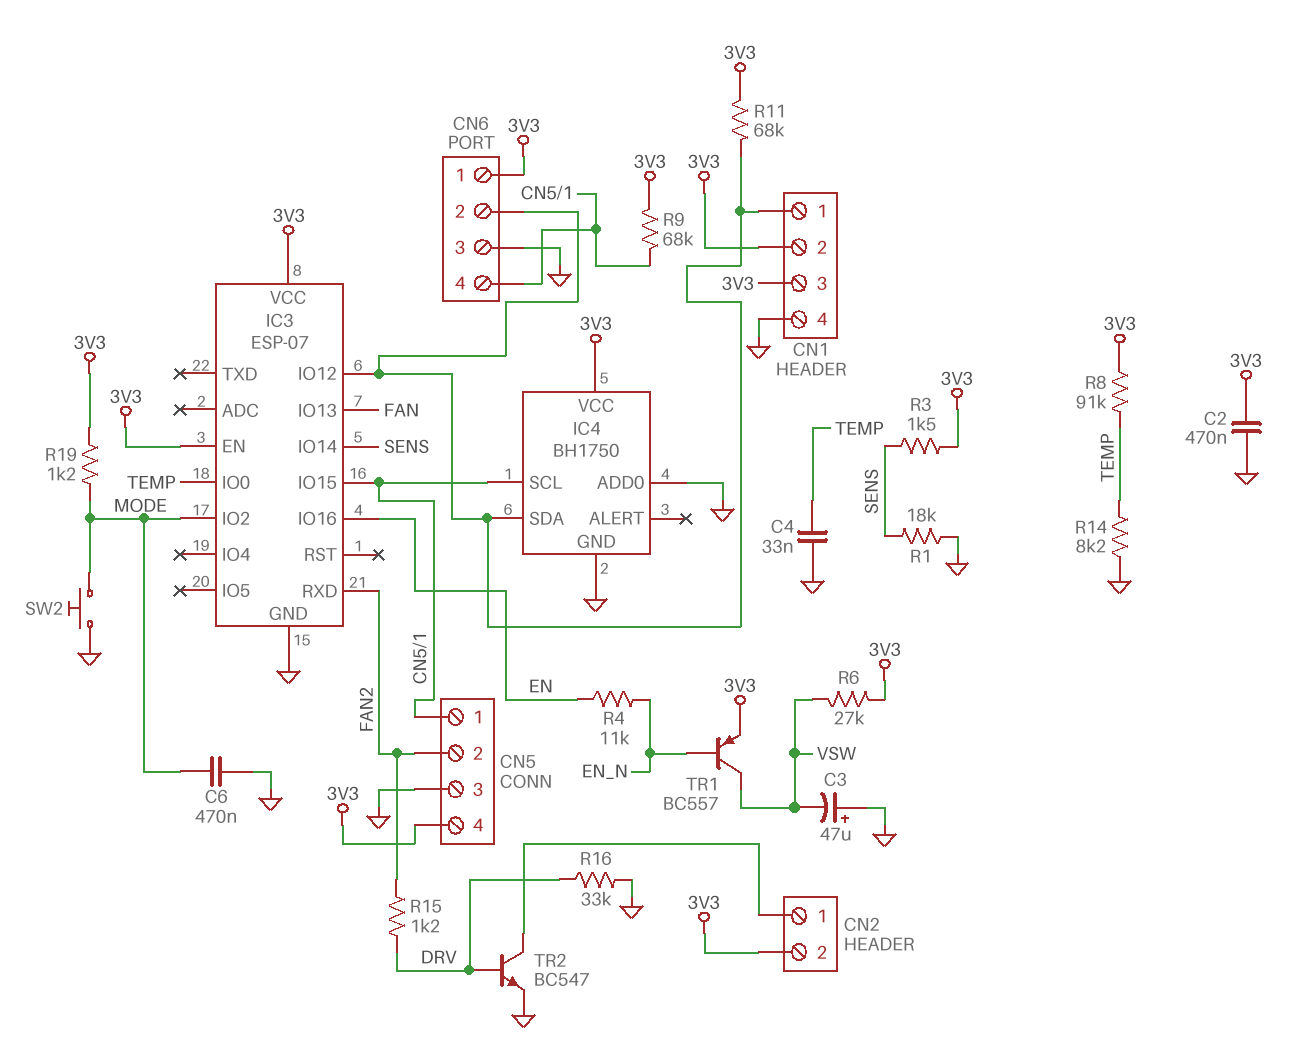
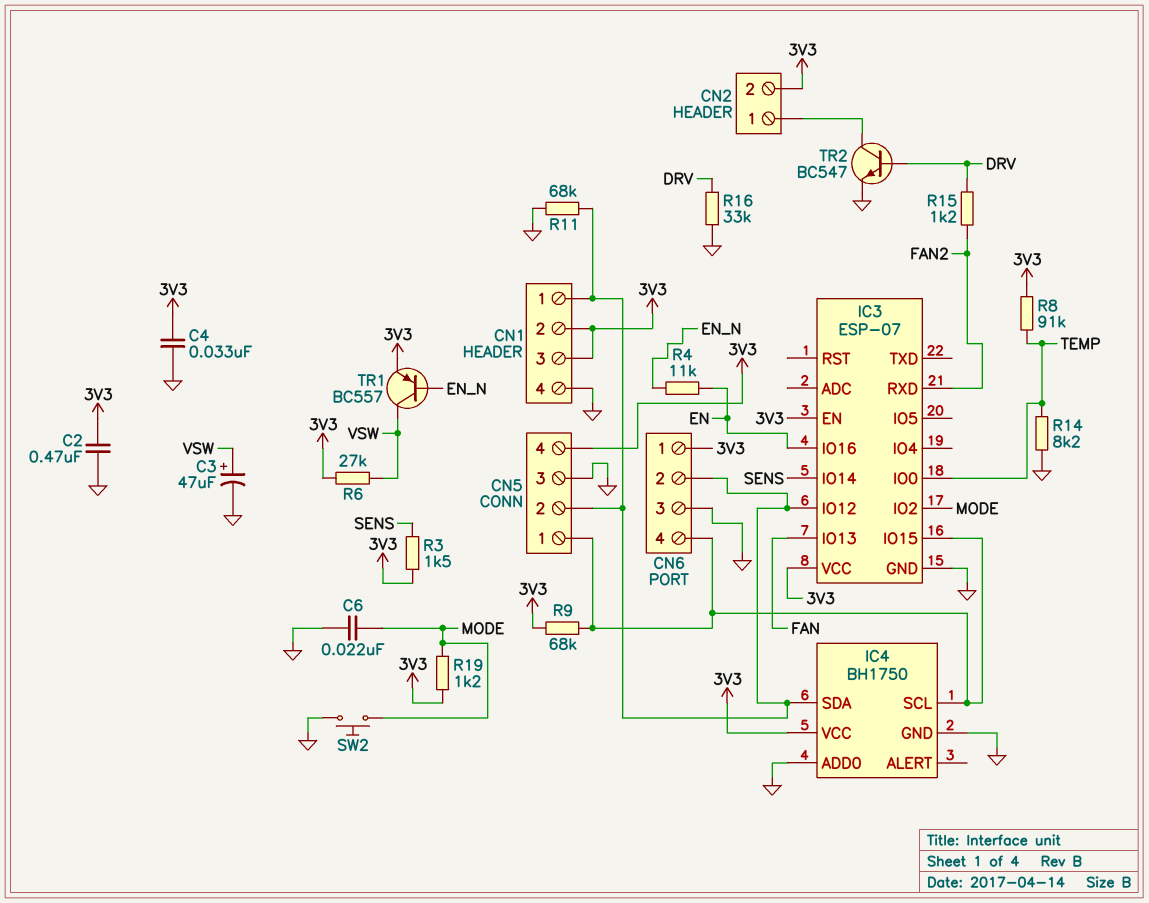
C3: 47uF (plus GND, minus VSW) -> 47uF (plus VSW, minus GND)
C4: 33nF (GND, TEMP) -> 33nF (3V3, GND)
C6: 470nF (GND, MODE) -> 22nF (GND, MODE)
CN5 pin 2: FAN2 -> CN1/1
R1: 18k (GND, SENS) -> none
R11: 68k (3V3, CN1/1) -> 68k (CN1/1, GND)

